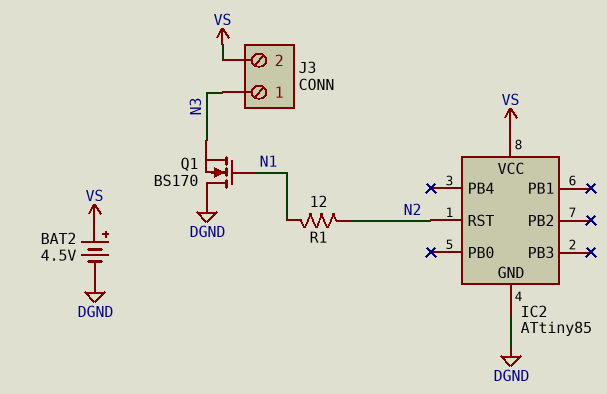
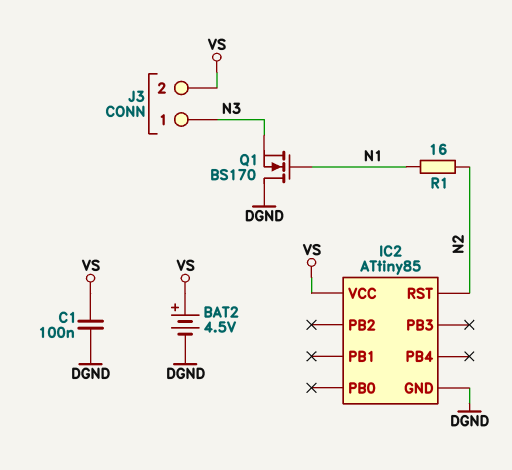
C1: none -> 100nF (DGND, VS)
R1: 12 (N1, N2) -> 16 (N1, N2)

